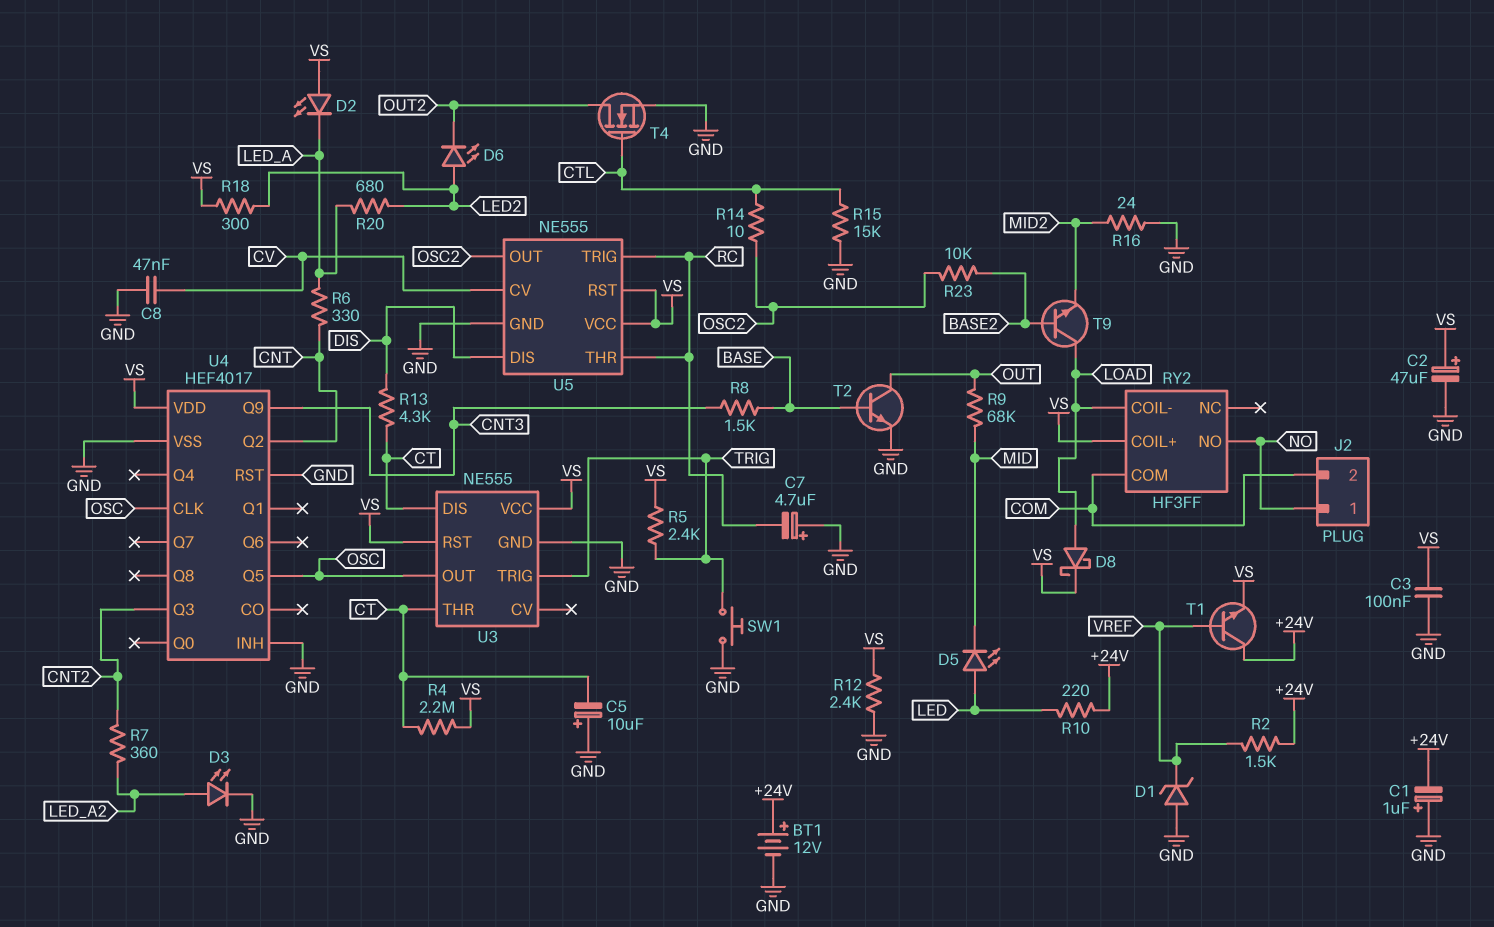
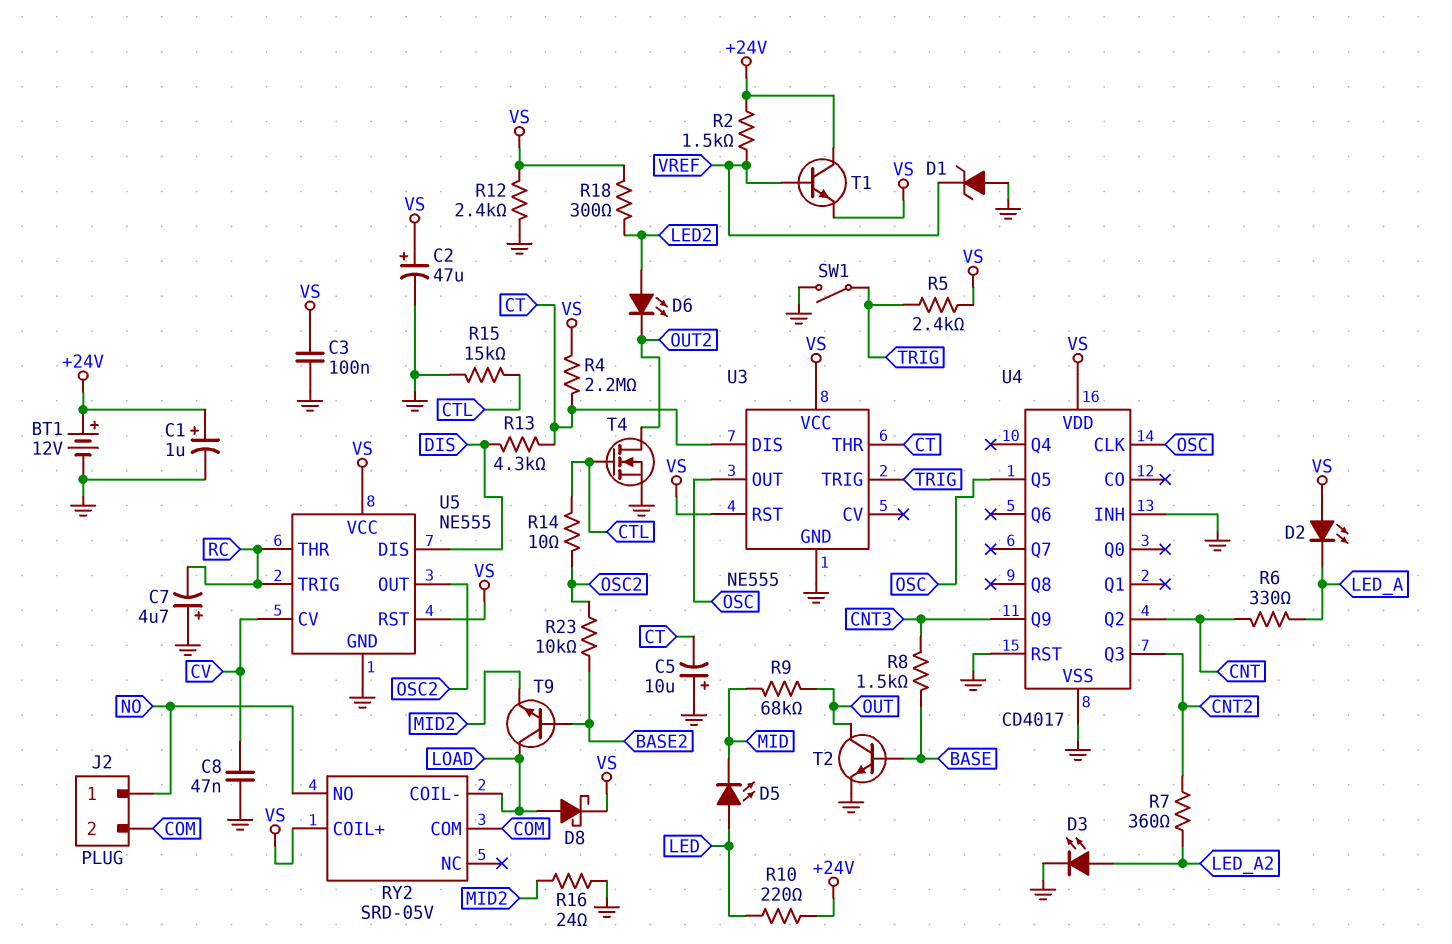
C1: 1uF (plus GND, minus +24V) -> 1uF (plus +24V, minus GND)
R20: 680 (LED2, LED_A) -> none
RY2: HF3FF -> SRD-05V
SW1: button (GND, TRIG) -> switch (GND, TRIG)
U4: HEF4017 -> CD4017

